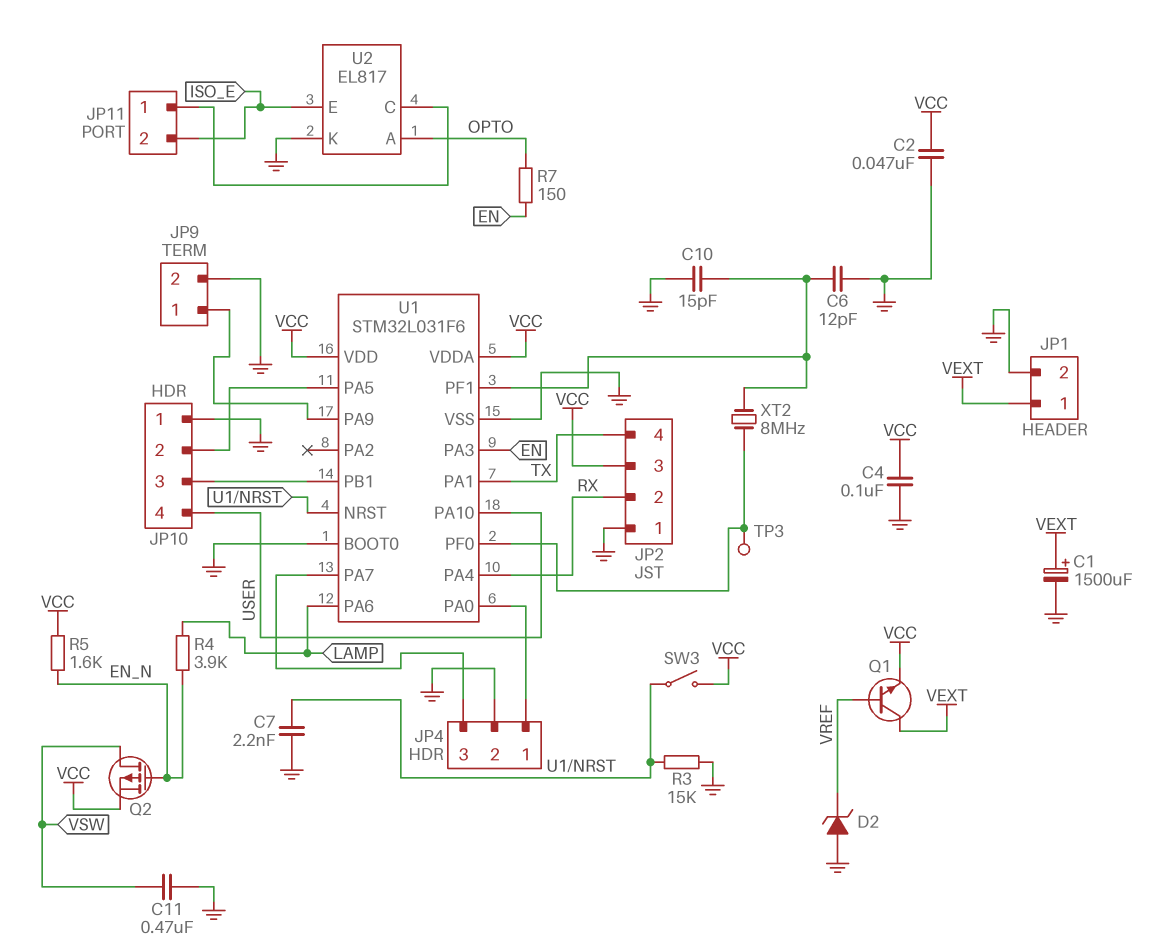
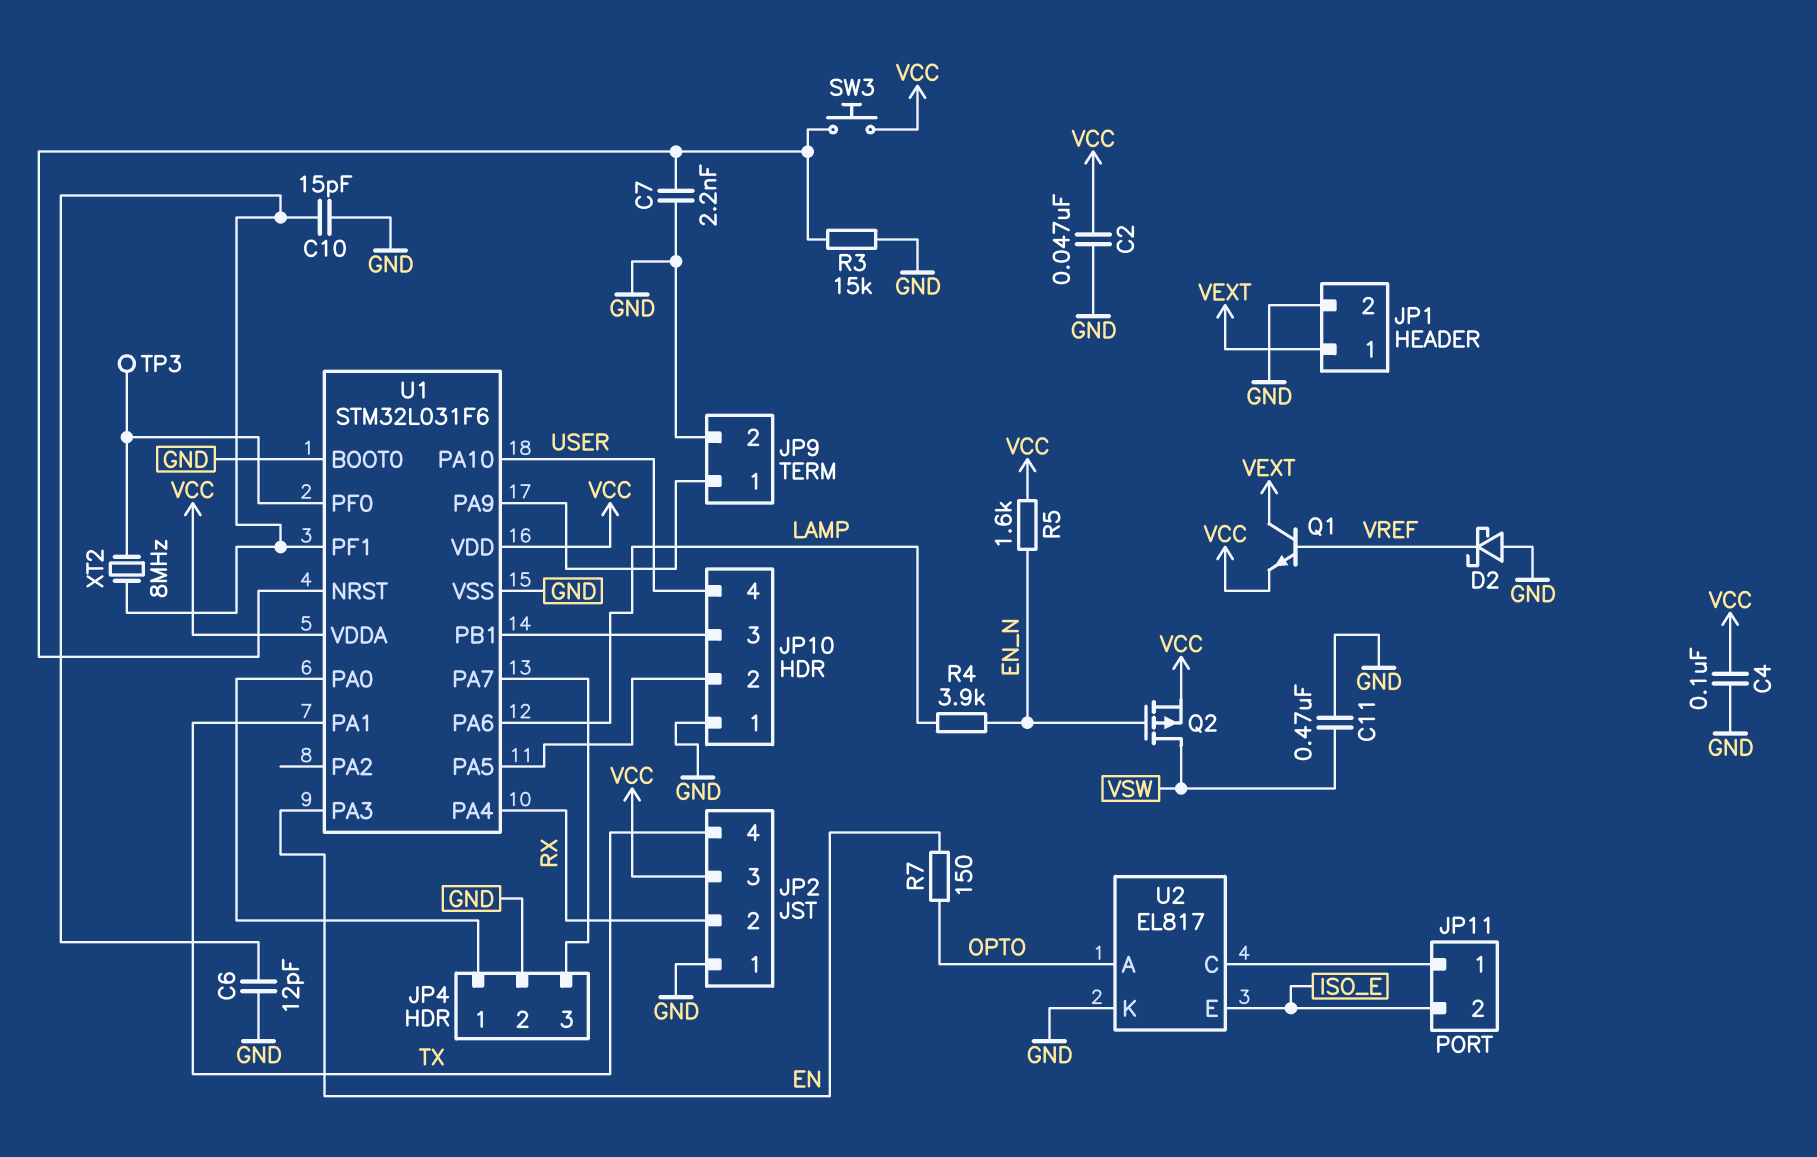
C1: 1500uF (plus VEXT, minus GND) -> none
D2: zener (A GND, K VREF) -> schottky (A GND, K VREF)
SW3: switch (U1/NRST, VCC) -> button (U1/NRST, VCC)

